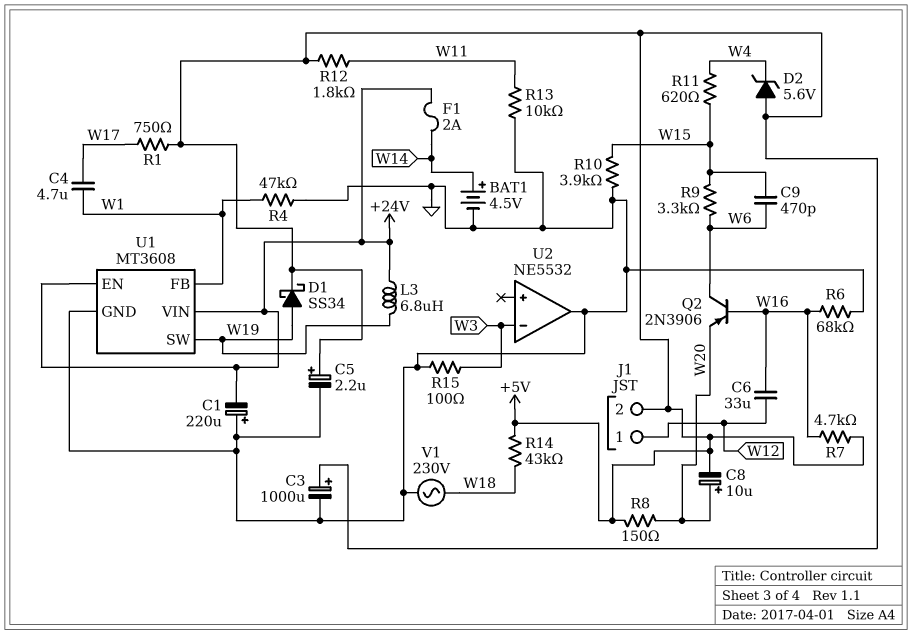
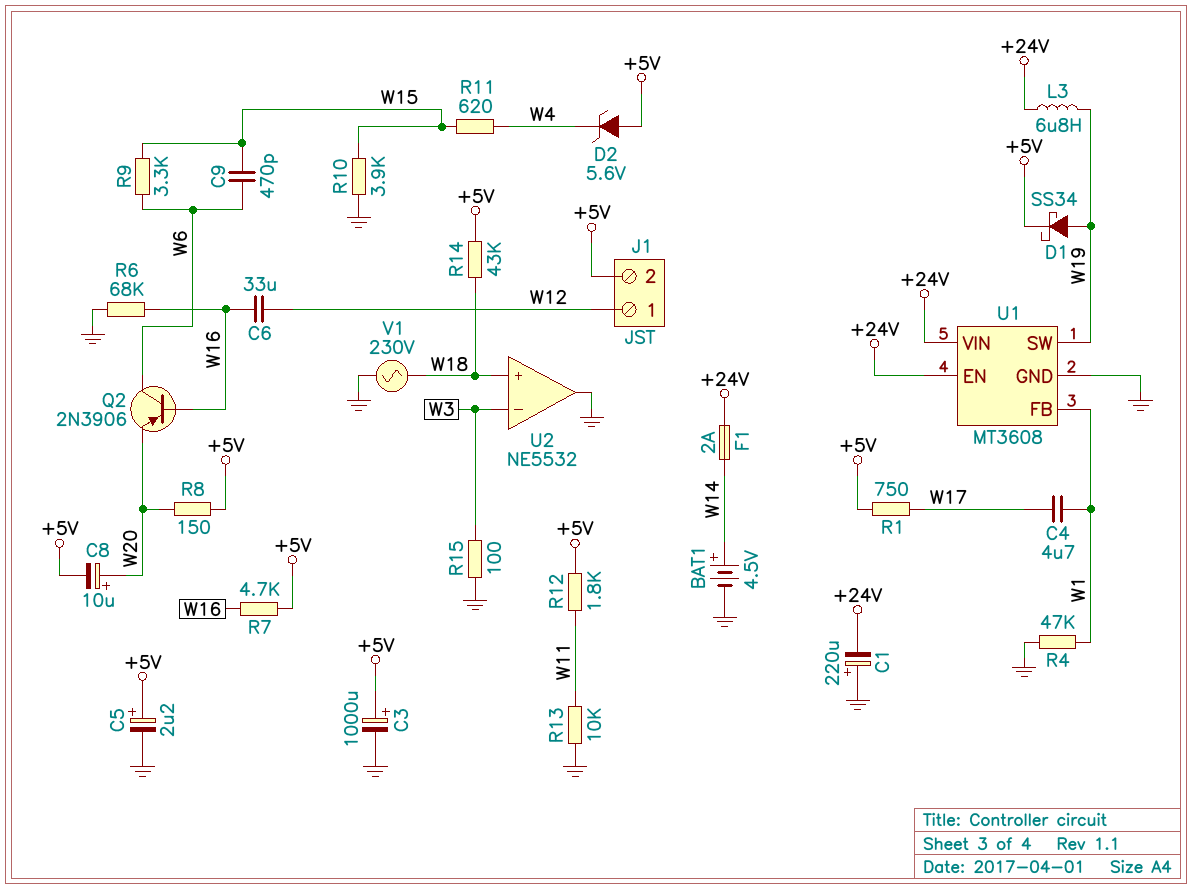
U2 pin in+: none -> W18

